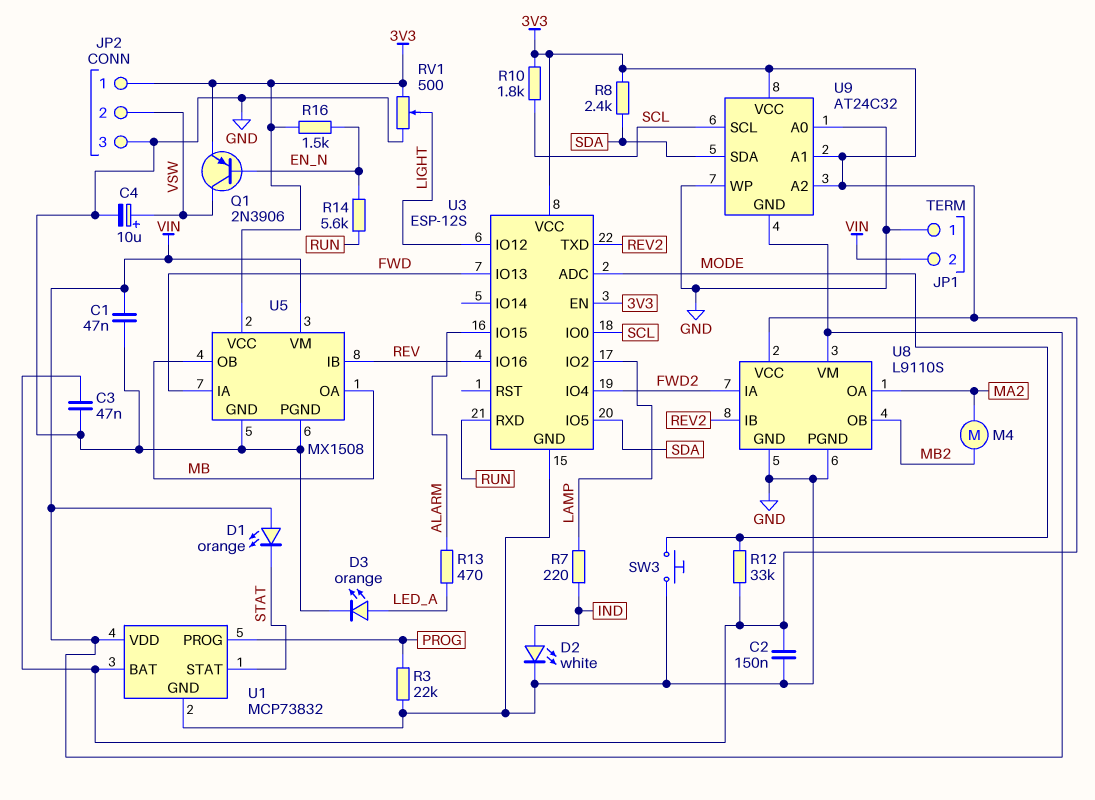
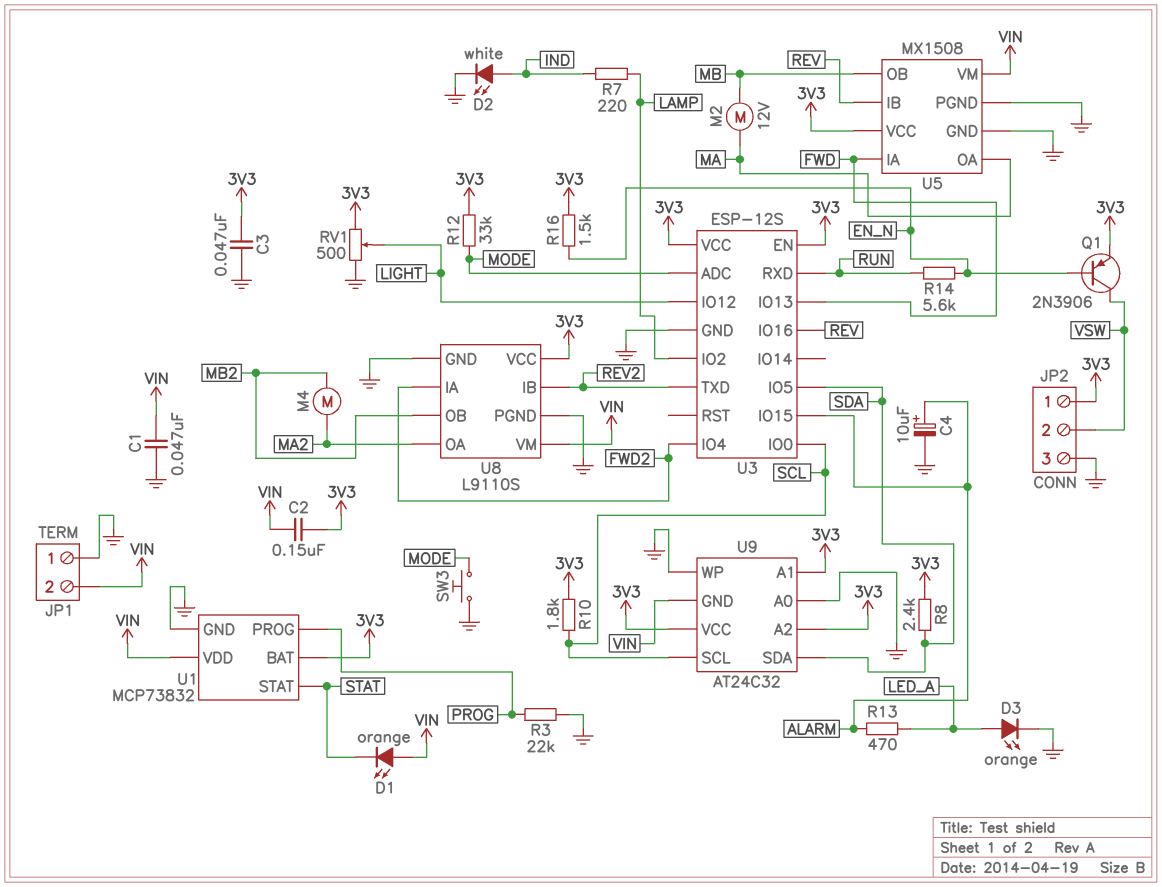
C2: 150nF (3V3, GND) -> 150nF (3V3, VIN)
C4: 10uF (plus VSW, minus GND) -> 10uF (plus ALARM, minus GND)
M2: none -> motor 12V (MA, MB)
U5 pin OA: MB -> MA

